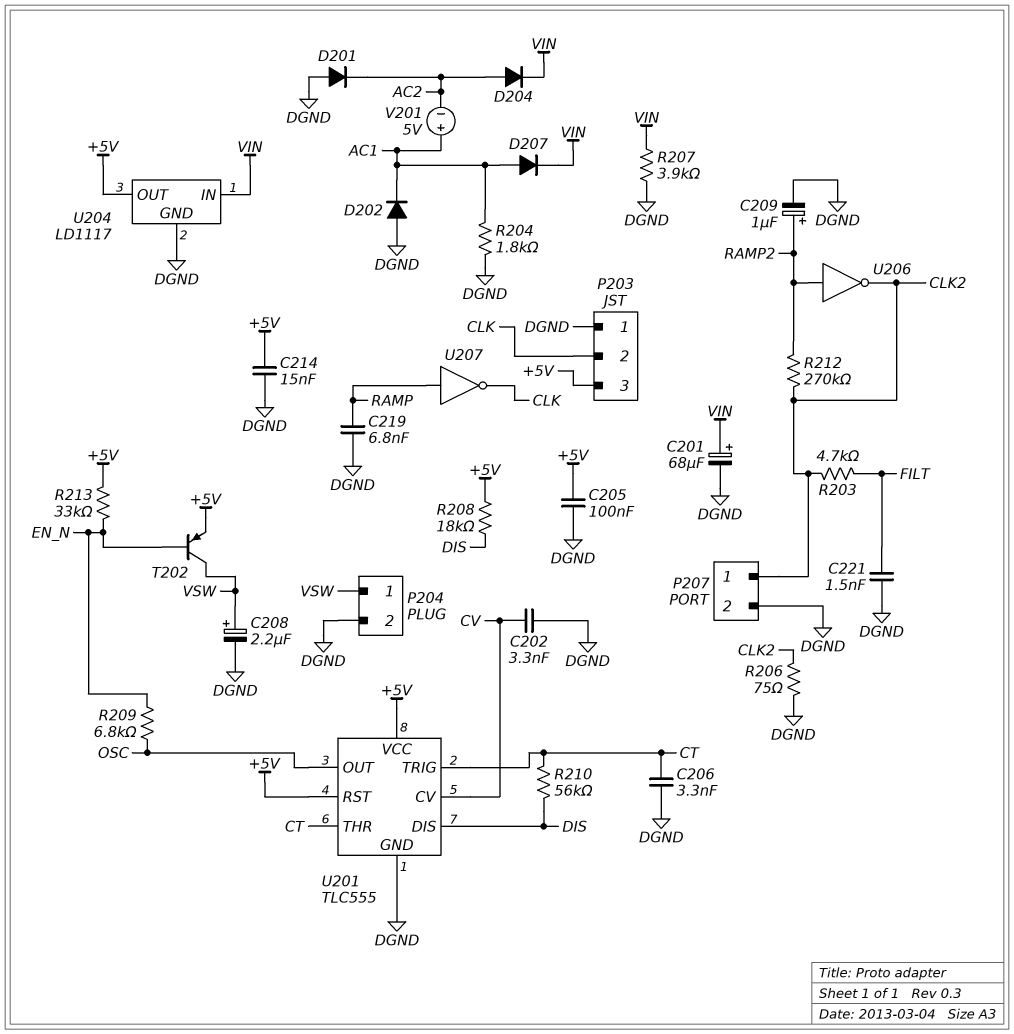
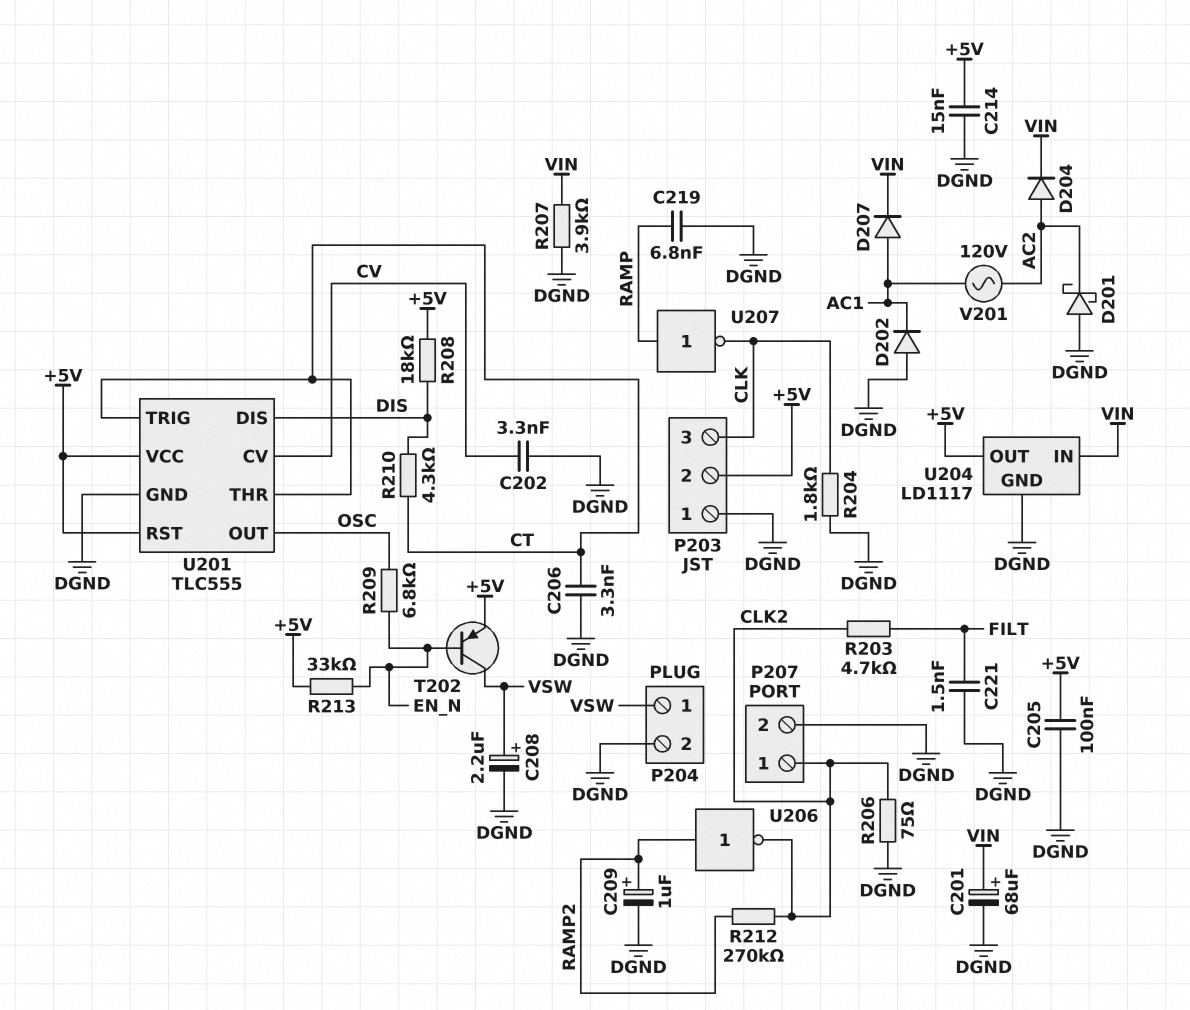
D201: diode (A DGND, K AC2) -> schottky (A DGND, K AC2)
P203 pin 2: CLK -> +5V
P203 pin 3: +5V -> CLK
R204: 1.8k (AC1, DGND) -> 1.8k (CLK, DGND)
R210: 56k (CT, DIS) -> 4.3k (CT, DIS)
V201: 5V (plus AC1, minus AC2) -> AC 120V (AC1, AC2)

